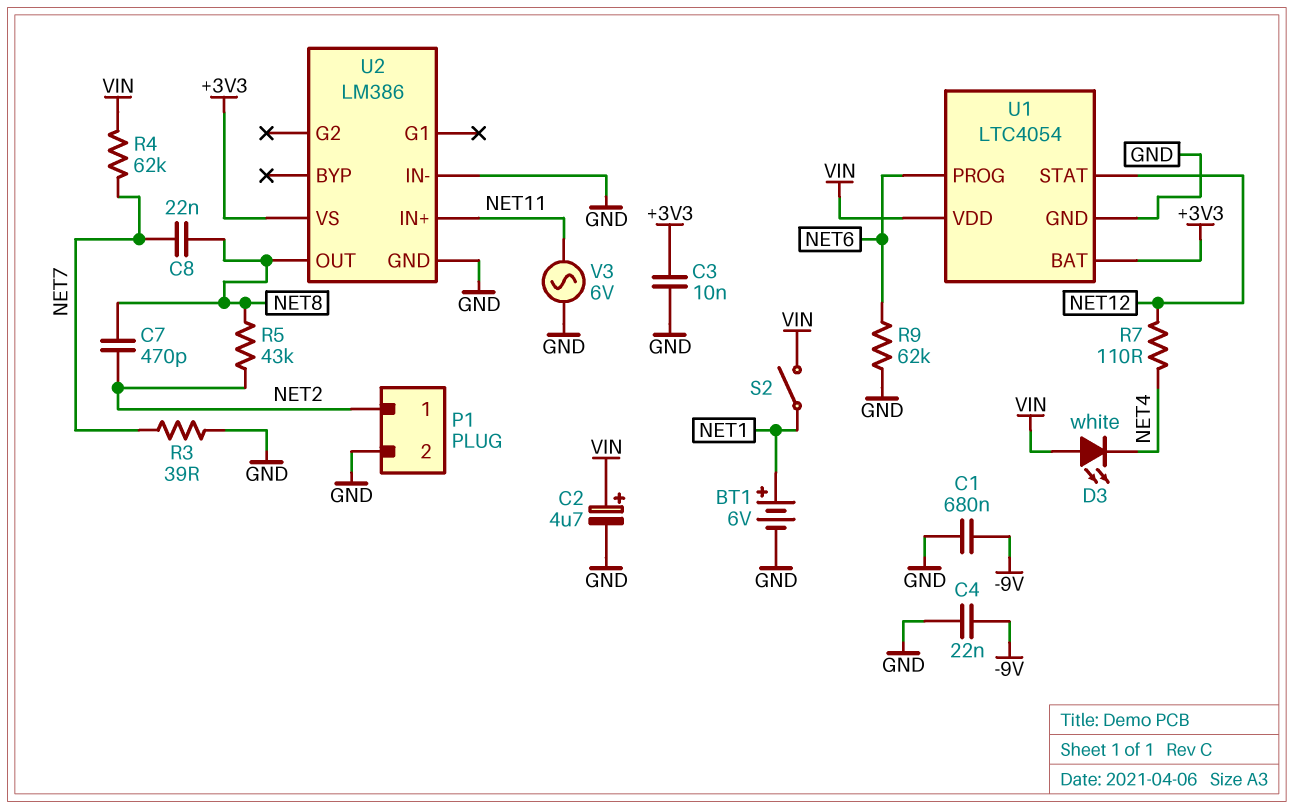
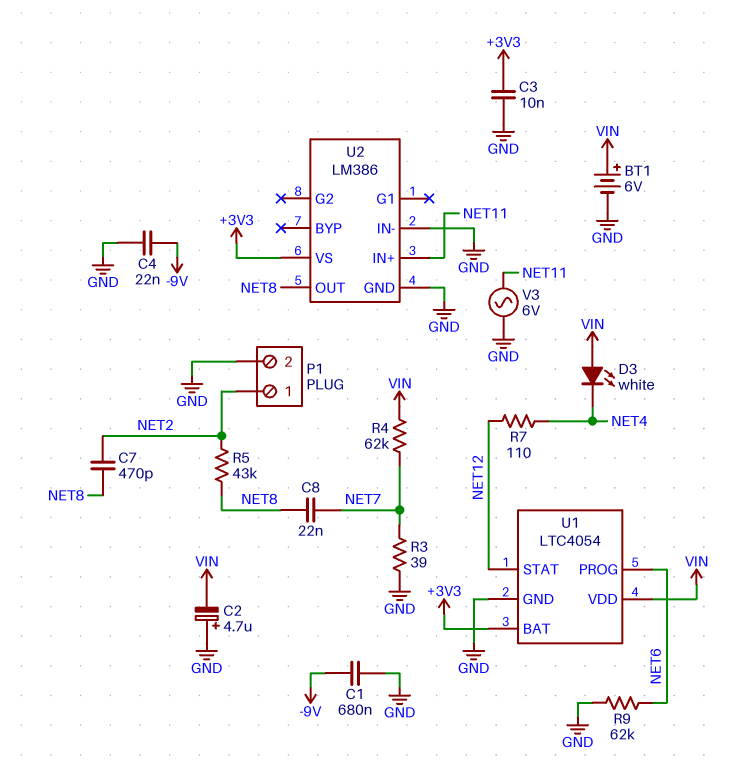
BT1: 6V (plus NET1, minus GND) -> 6V (plus VIN, minus GND)
C2: 4.7uF (plus VIN, minus GND) -> 4.7uF (plus GND, minus VIN)
S2: switch (NET1, VIN) -> none

